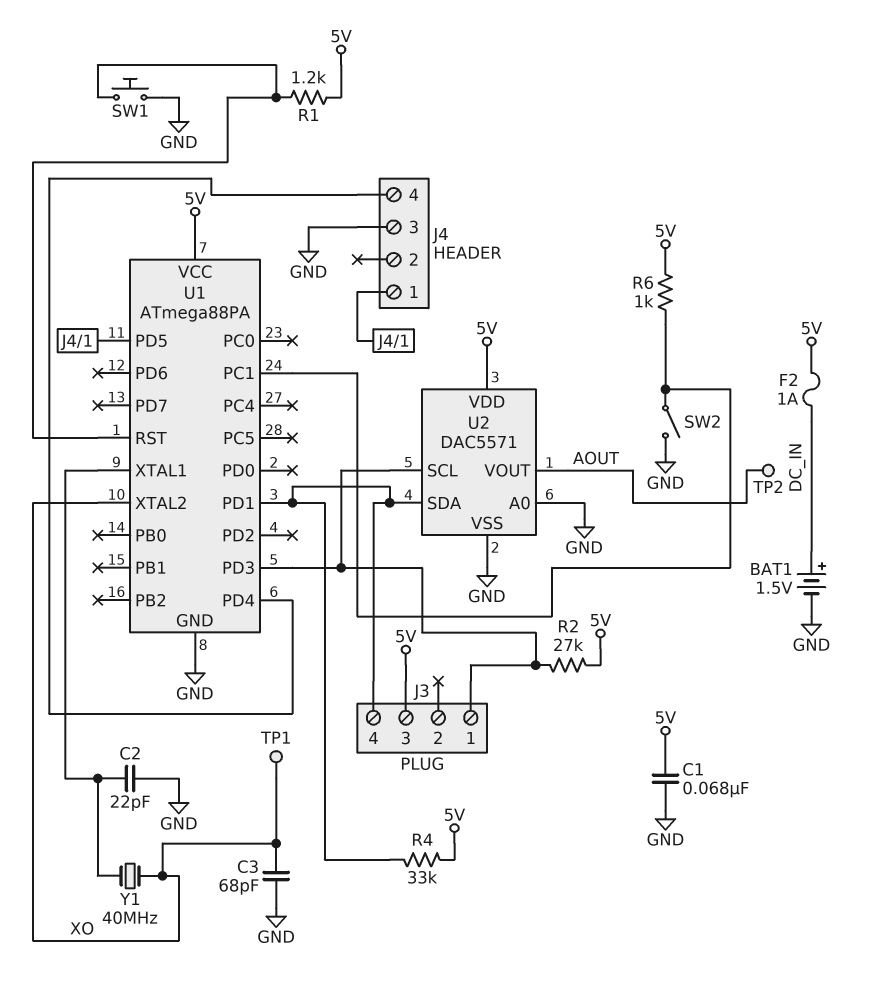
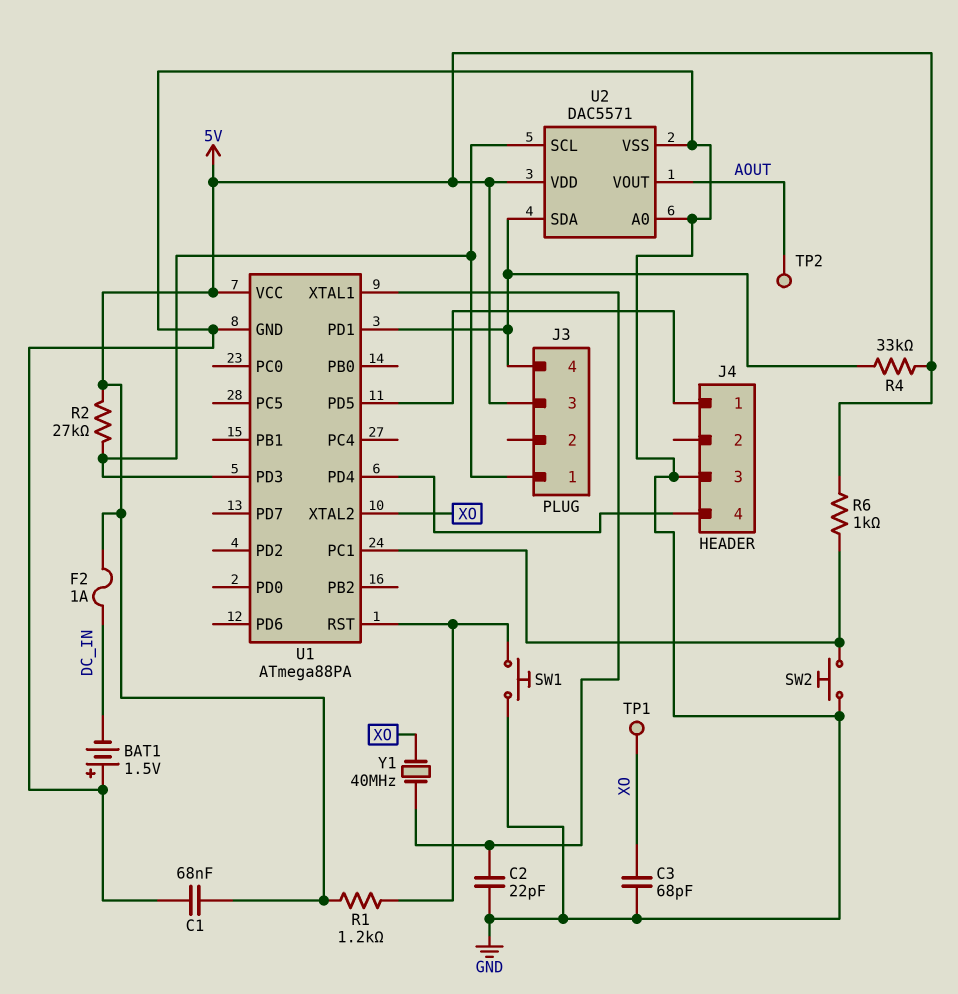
BAT1: 1.5V (plus DC_IN, minus GND) -> 1.5V (plus GND, minus DC_IN)
SW2: switch (GND, U1/PC1) -> button (GND, U1/PC1)

